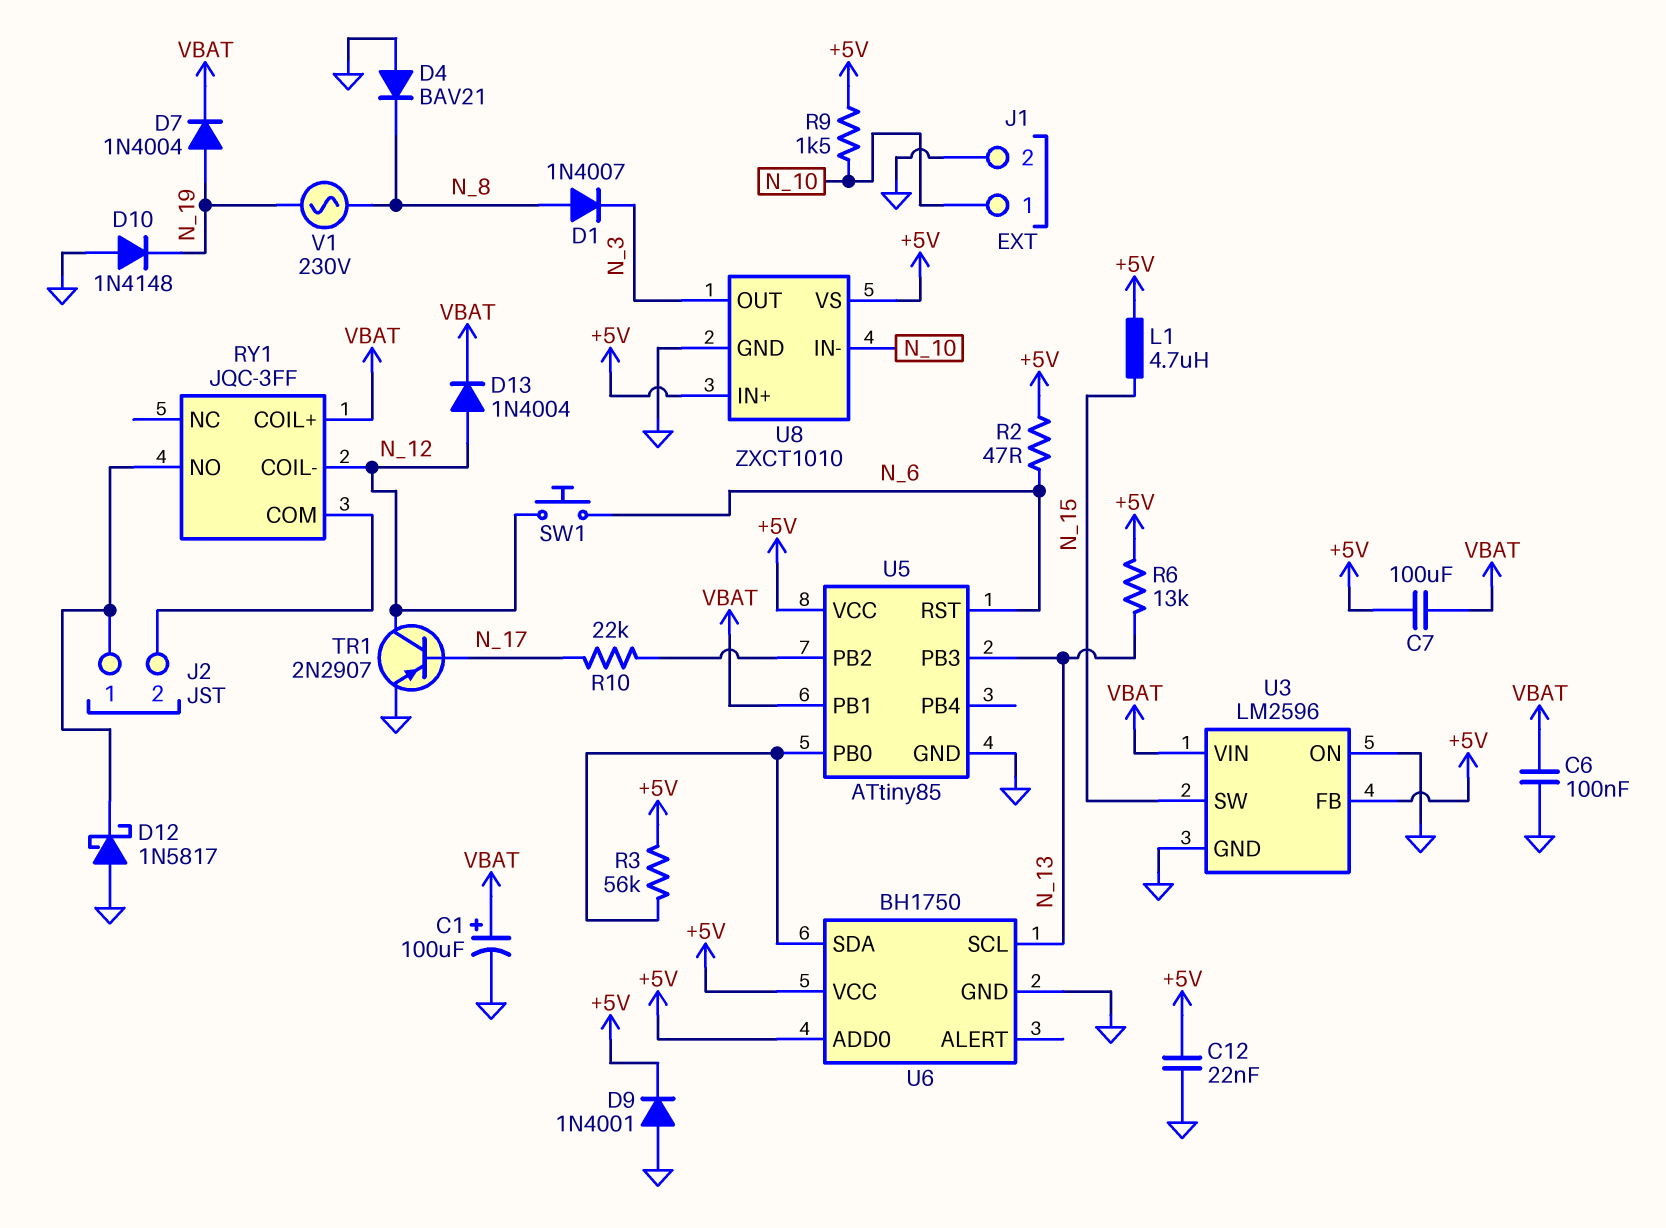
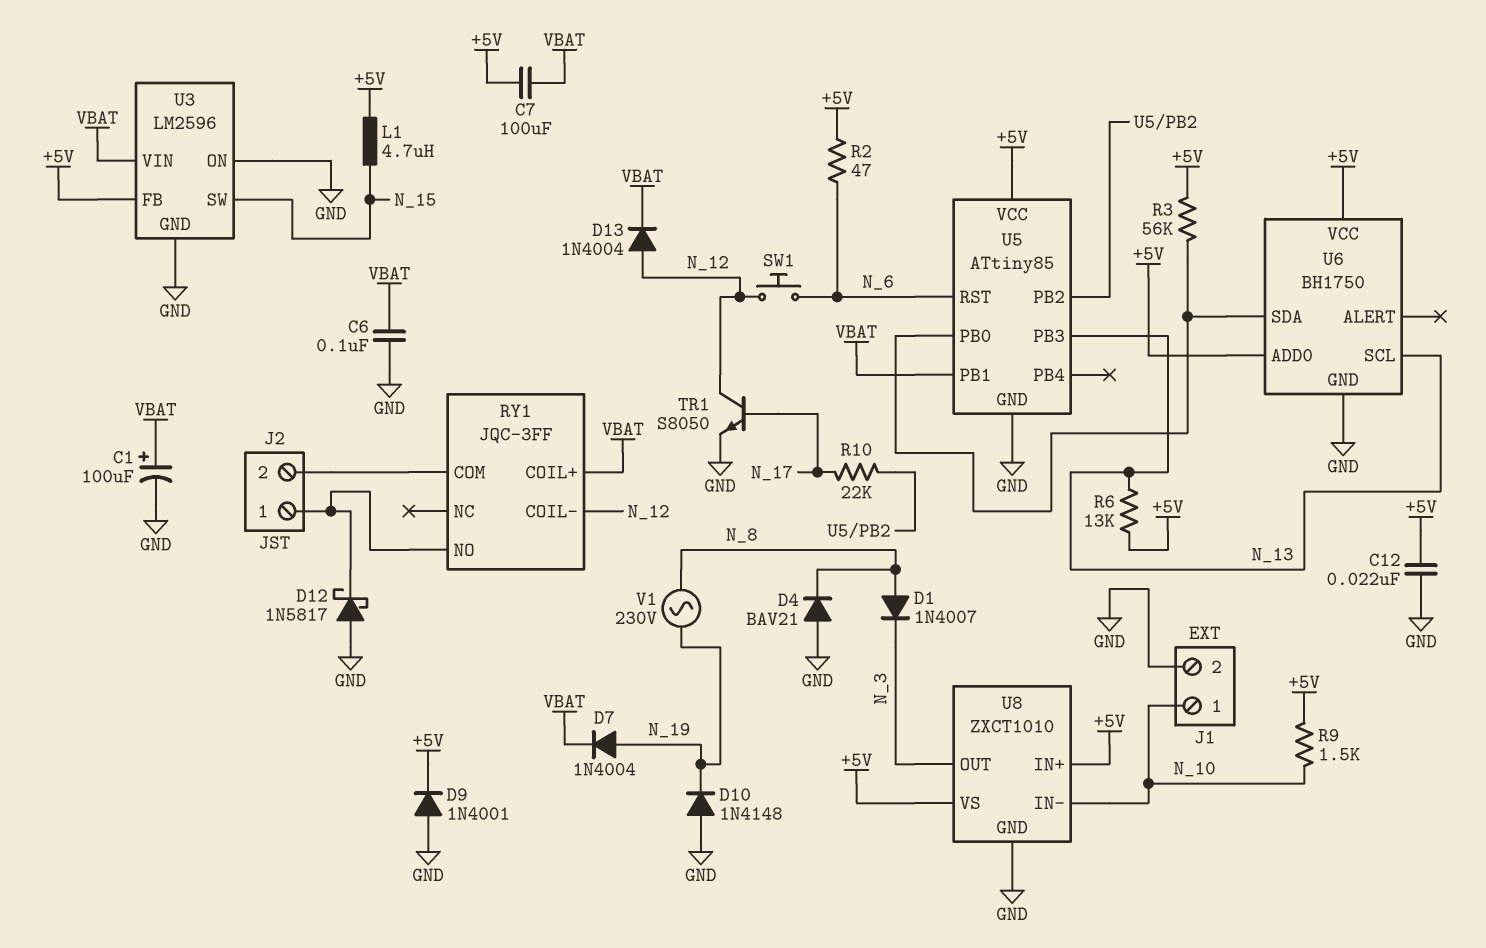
TR1: PNP 2N2907 (B N_17, C N_12, E GND) -> NPN S8050 (B N_17, C N_12, E GND)

